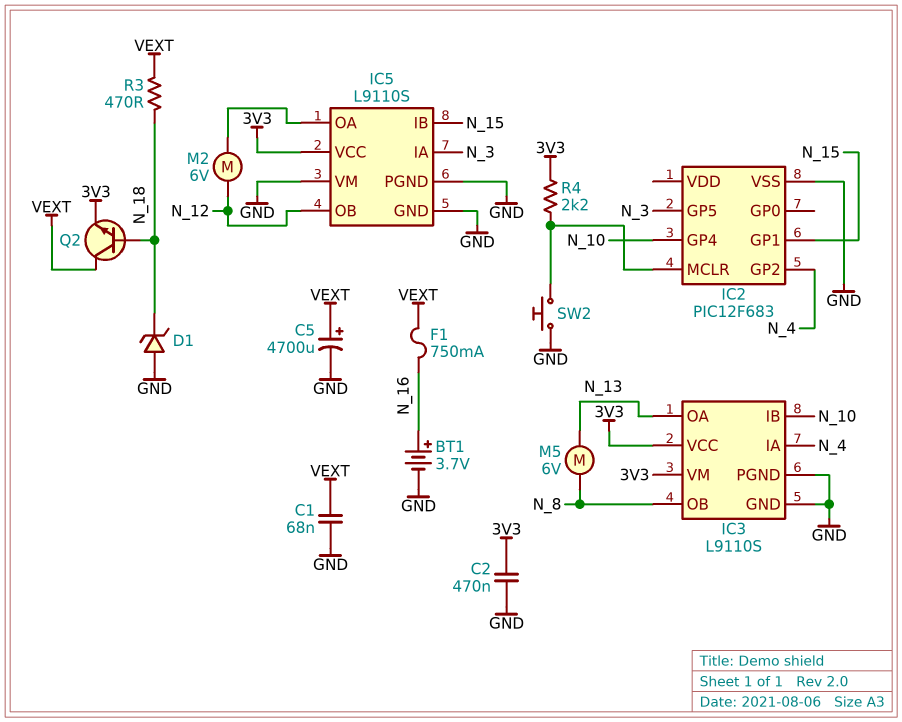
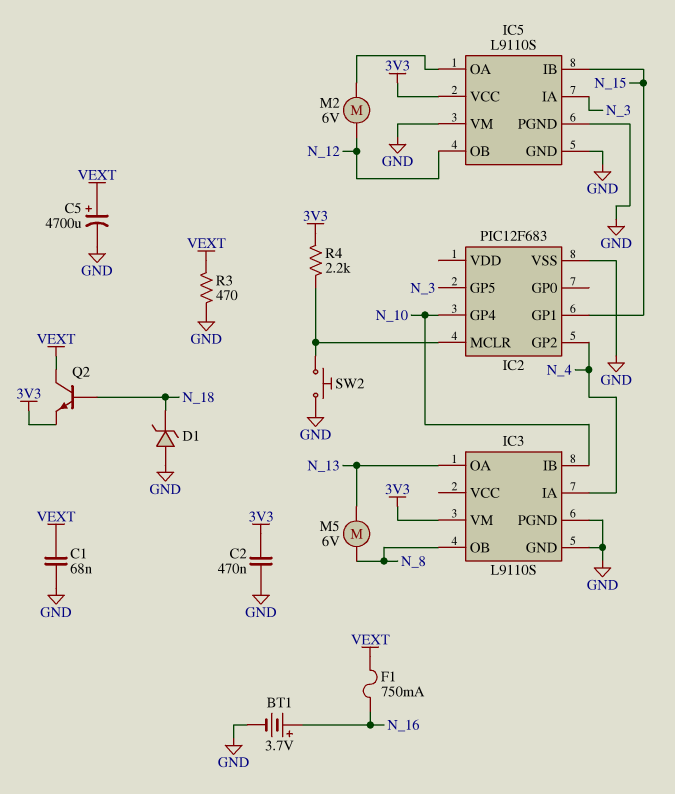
IC3 pin VCC: 3V3 -> none
R3: 470 (N_18, VEXT) -> 470 (GND, VEXT)

